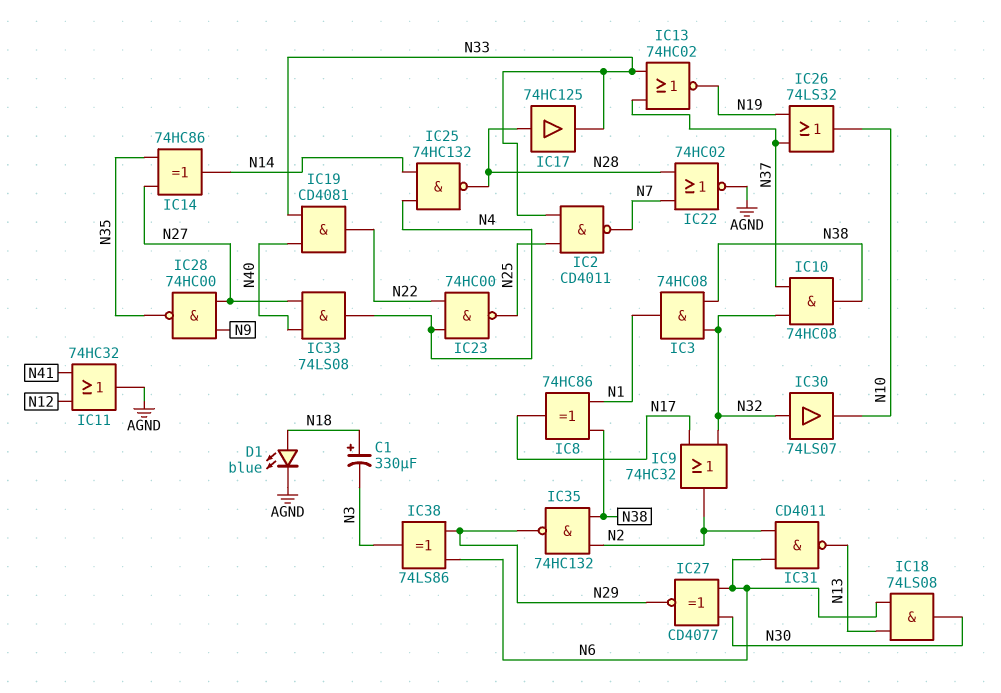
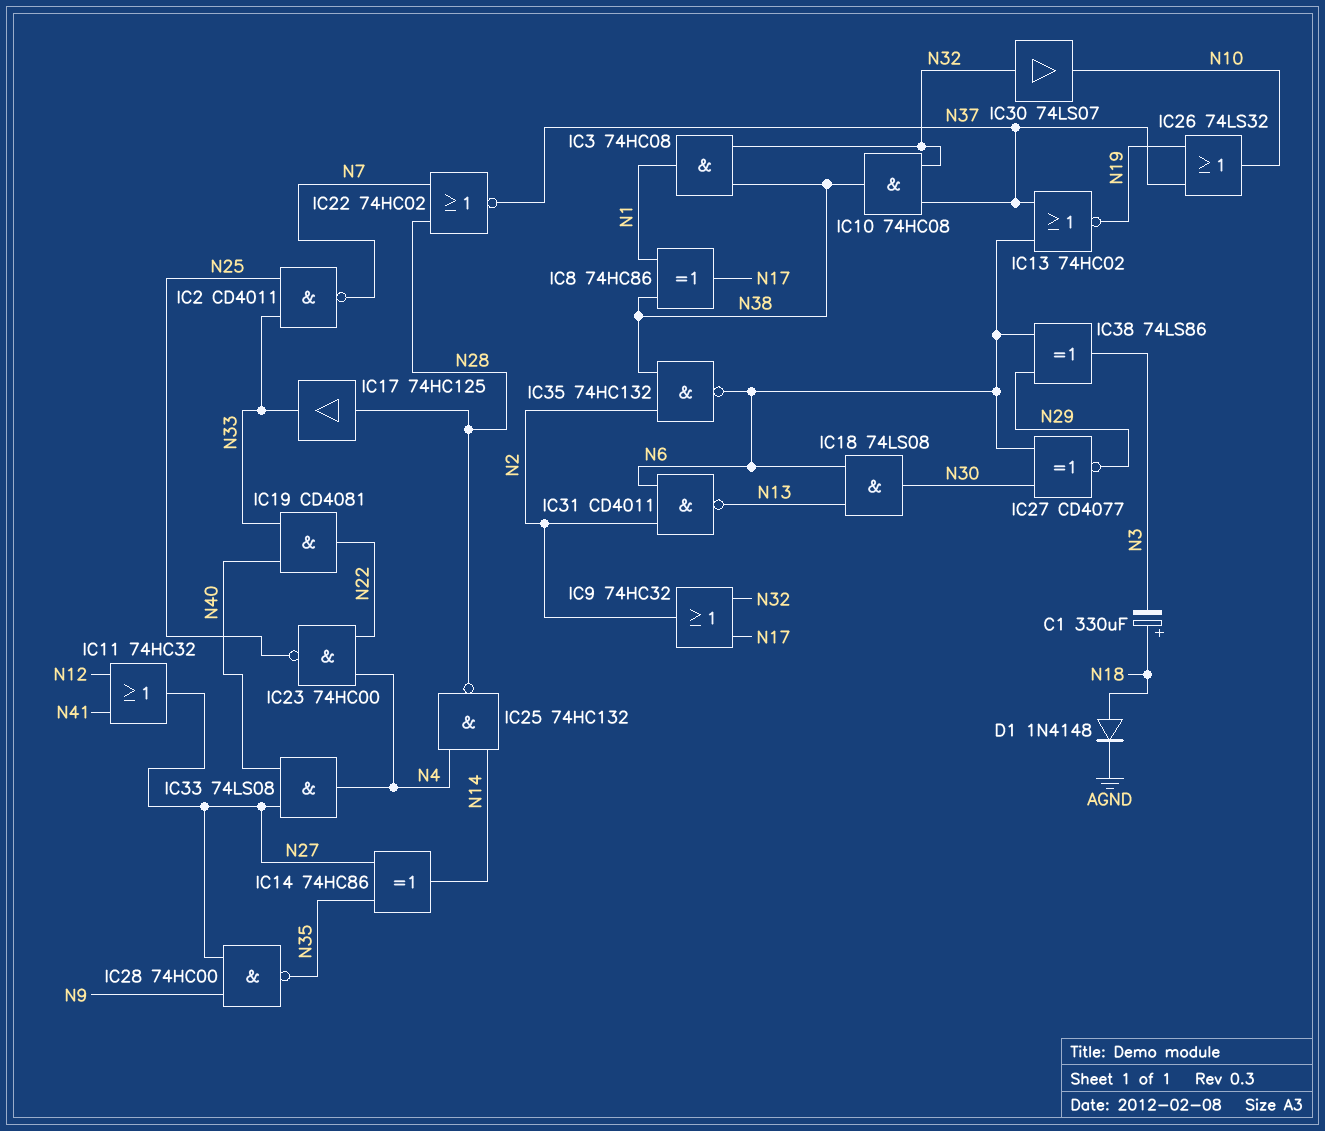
D1: LED blue (A N18, K AGND) -> diode 1N4148 (A N18, K AGND)
IC11: OR 74HC32 (in N12, in N41, out AGND) -> OR 74HC32 (in N12, in N41, out N27)
IC13: NOR 74HC02 (in N33, in N37, out N19) -> NOR 74HC02 (in N6, in N37, out N19)
IC22: NOR 74HC02 (in N7, in N28, out AGND) -> NOR 74HC02 (in N7, in N28, out N37)
IC35: NAND 74HC132 (in N2, in N38, out N29) -> NAND 74HC132 (in N2, in N38, out N6)

